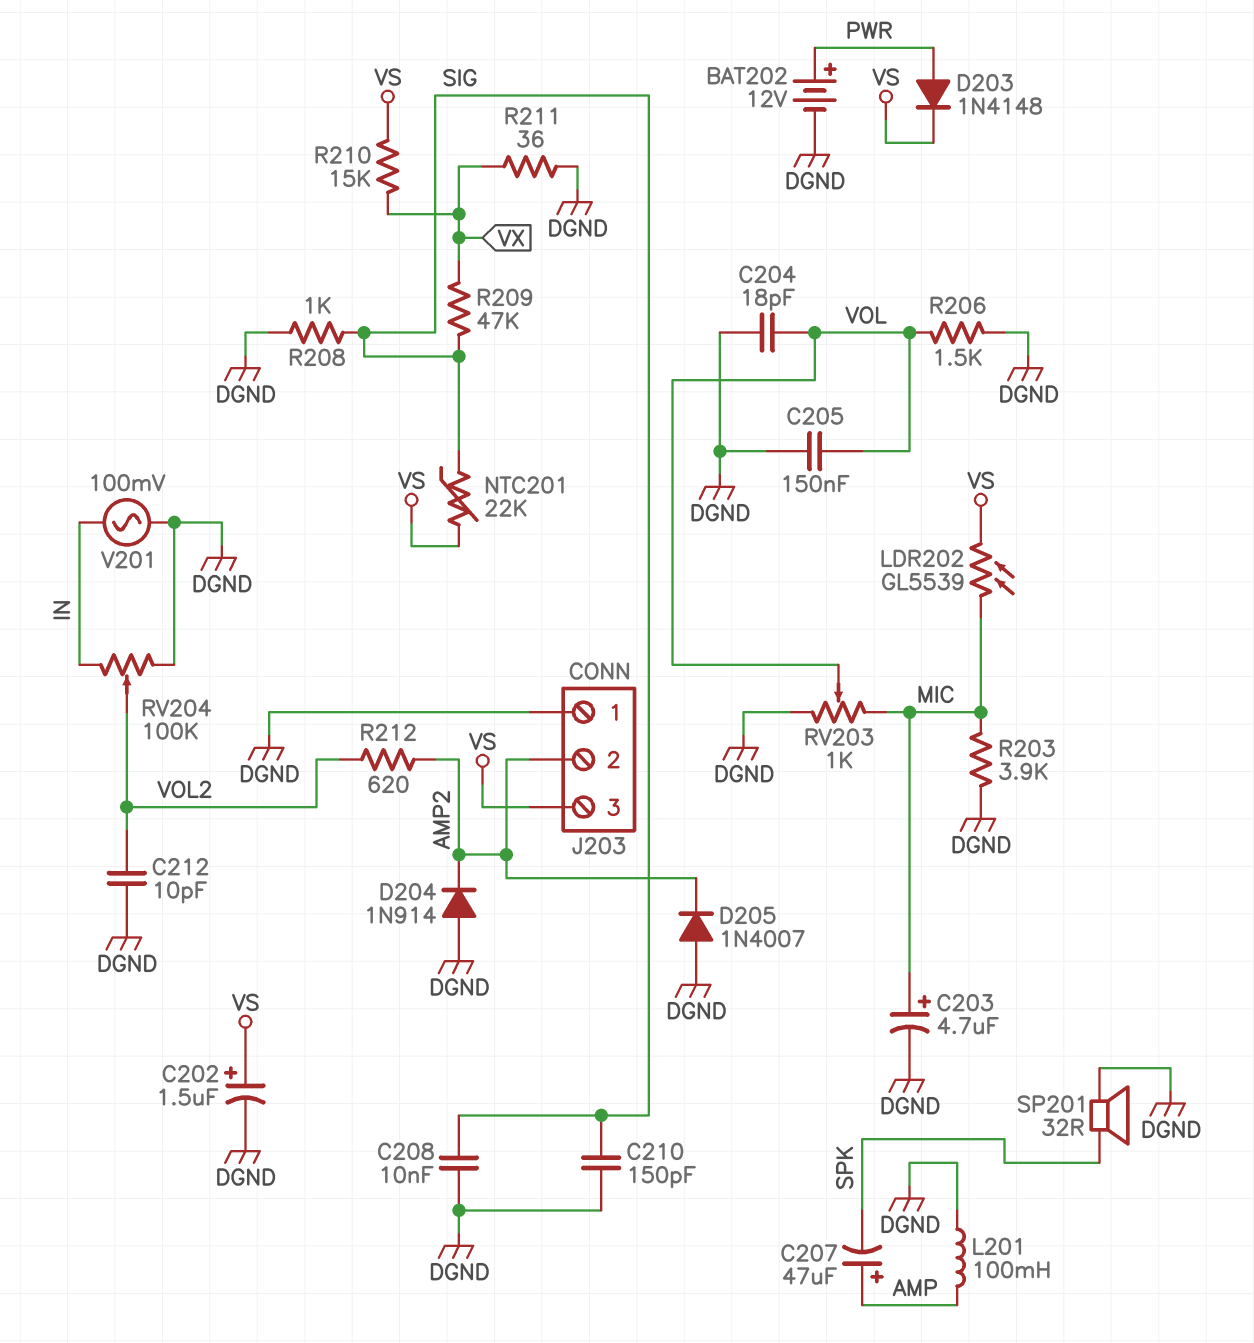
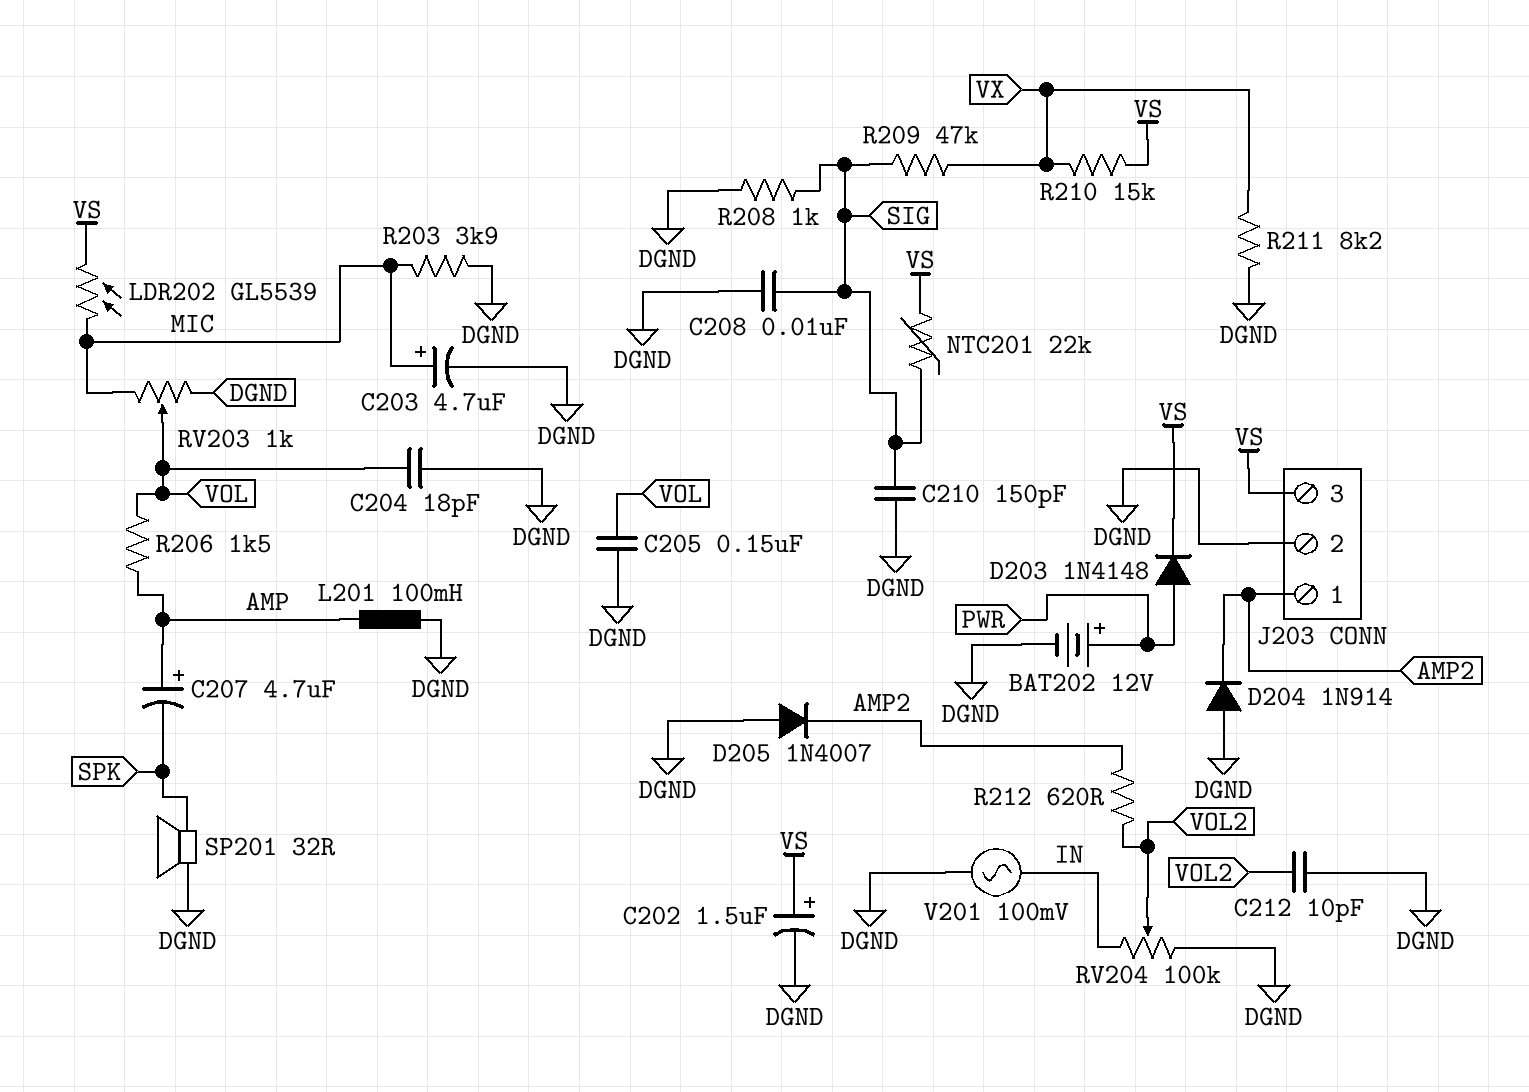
C207: 47uF (plus AMP, minus SPK) -> 4.7uF (plus AMP, minus SPK)
J203 pin 1: DGND -> AMP2
J203 pin 2: AMP2 -> DGND
R206: 1.5k (DGND, VOL) -> 1.5k (AMP, VOL)
R211: 36 (DGND, VX) -> 8.2k (DGND, VX)

